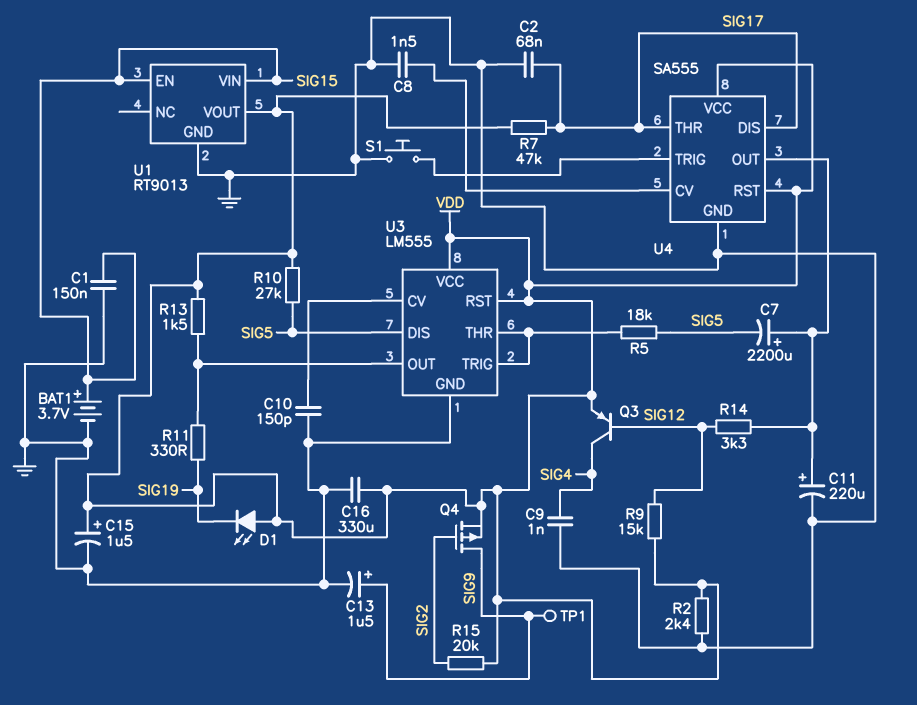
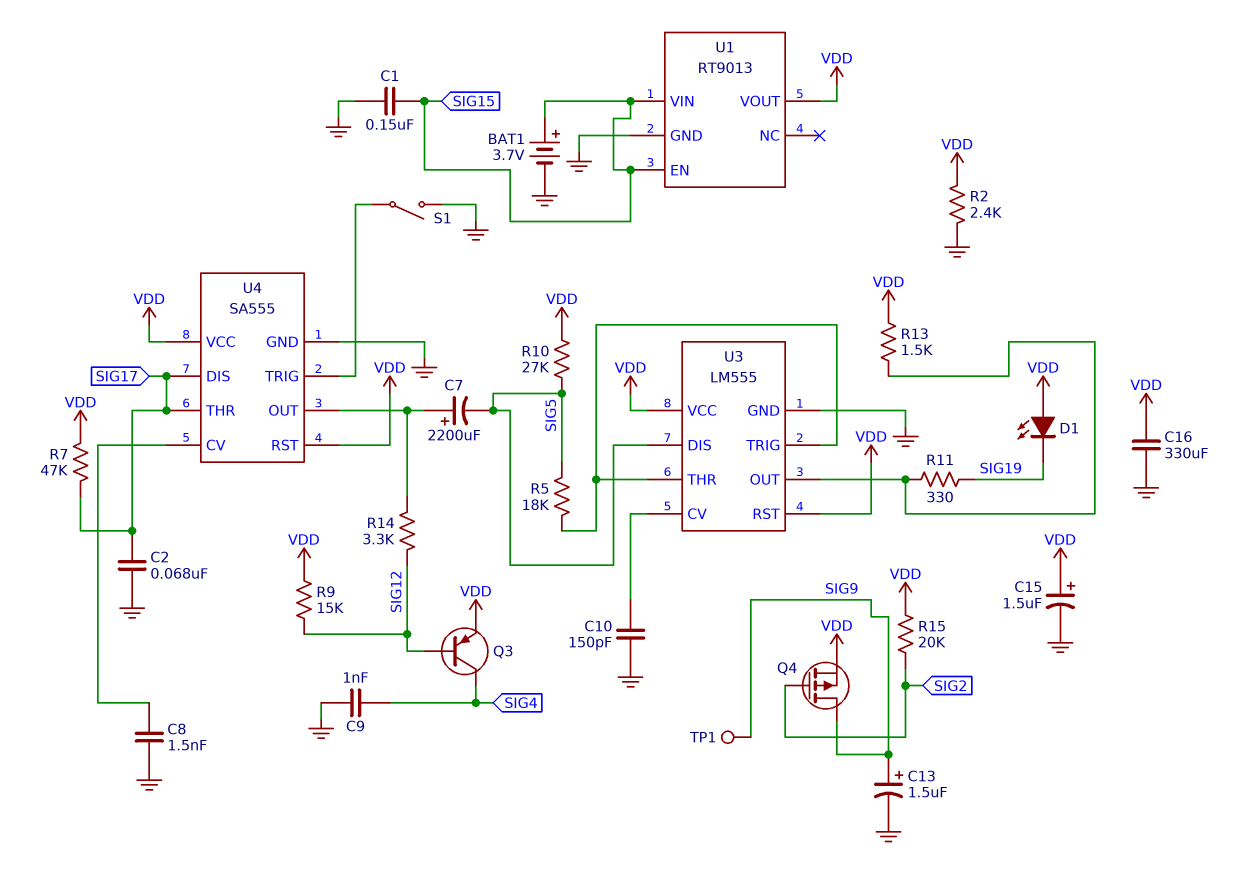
C11: 220uF (plus U4/OUT, minus GND) -> none
S1: button (GND, U4/TRIG) -> switch (GND, U4/TRIG)

